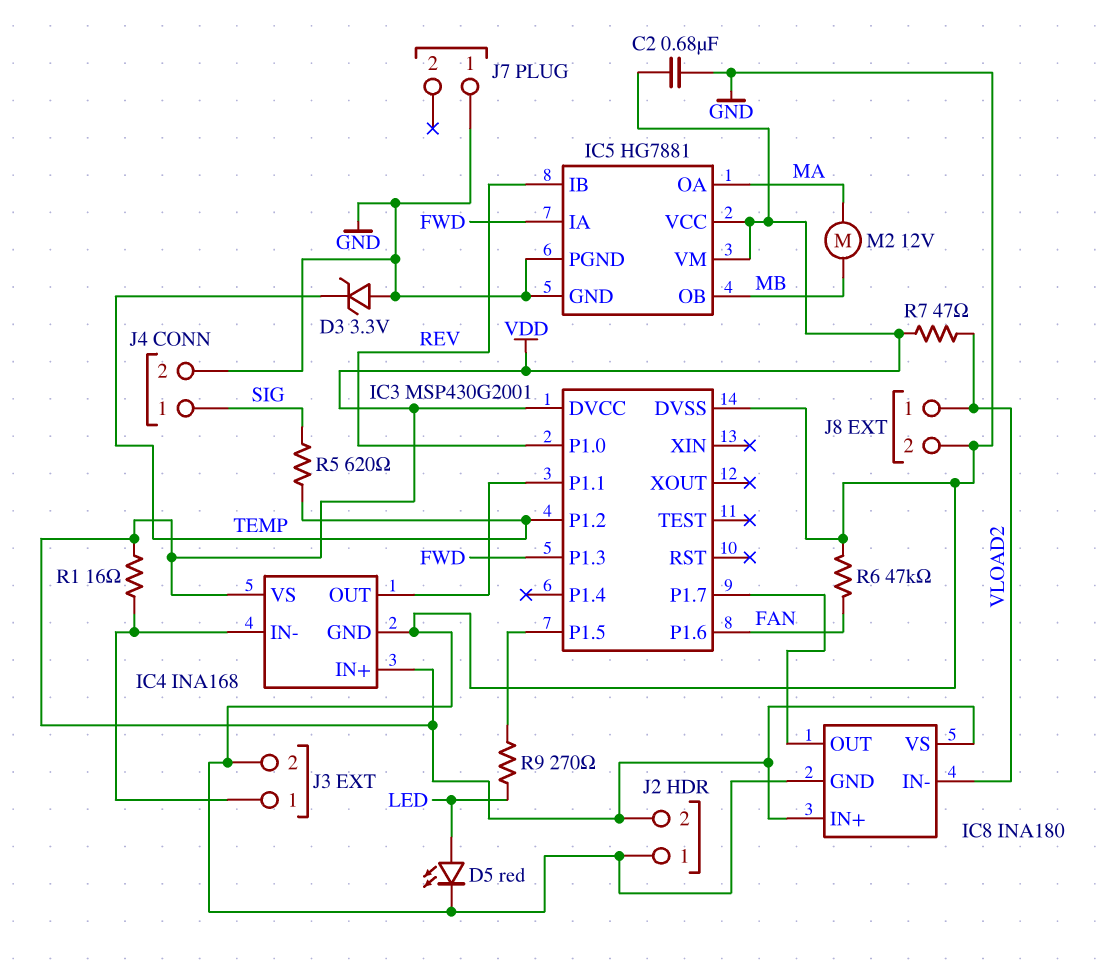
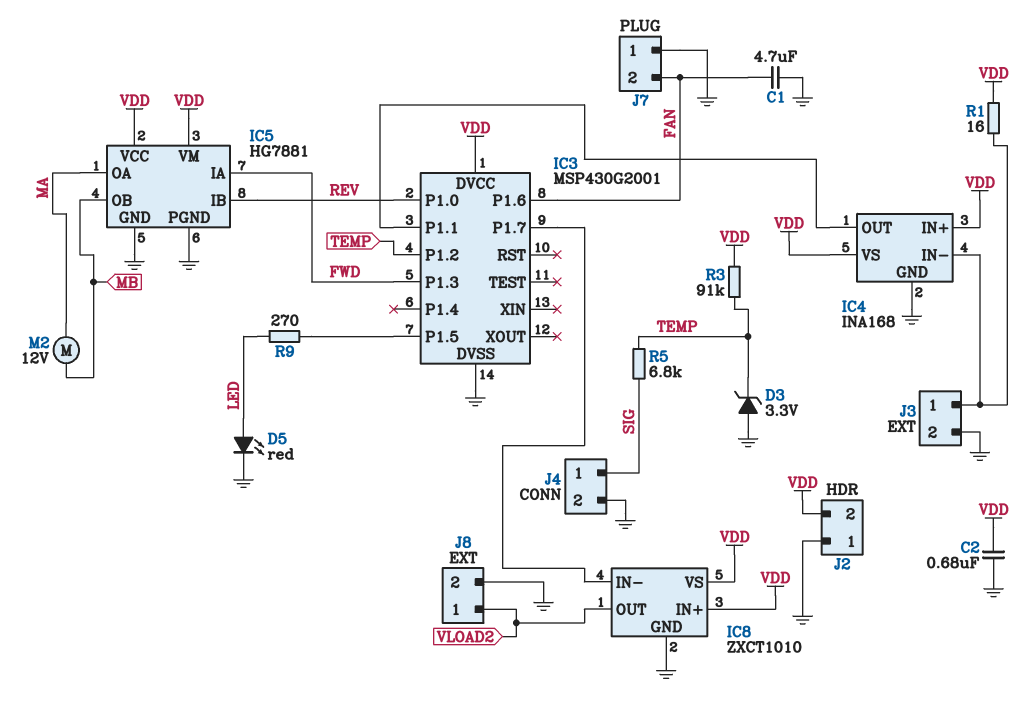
C1: none -> 4.7uF (FAN, GND)
IC8: INA180 -> ZXCT1010
IC8 pin IN-: VLOAD2 -> IC3/P1.7
IC8 pin OUT: IC3/P1.7 -> VLOAD2
J7 pin 2: none -> FAN
R3: none -> 91k (TEMP, VDD)
R5: 620 (SIG, TEMP) -> 6.8k (SIG, TEMP)
R6: 47k (FAN, GND) -> none
R7: 47 (VDD, VLOAD2) -> none

